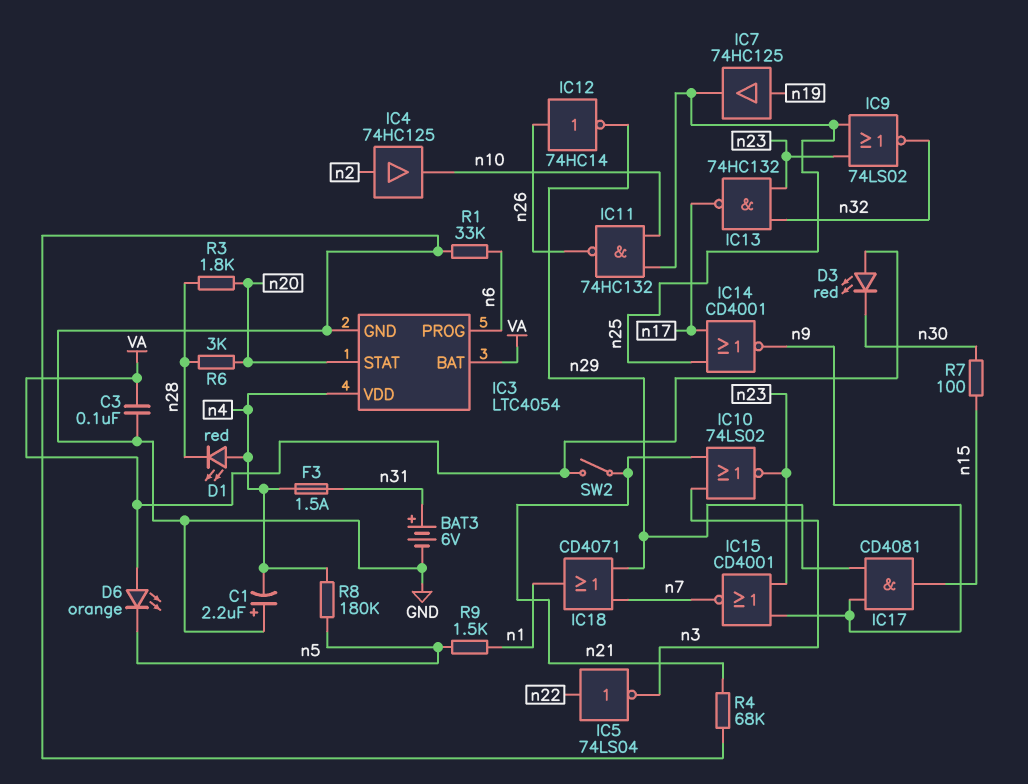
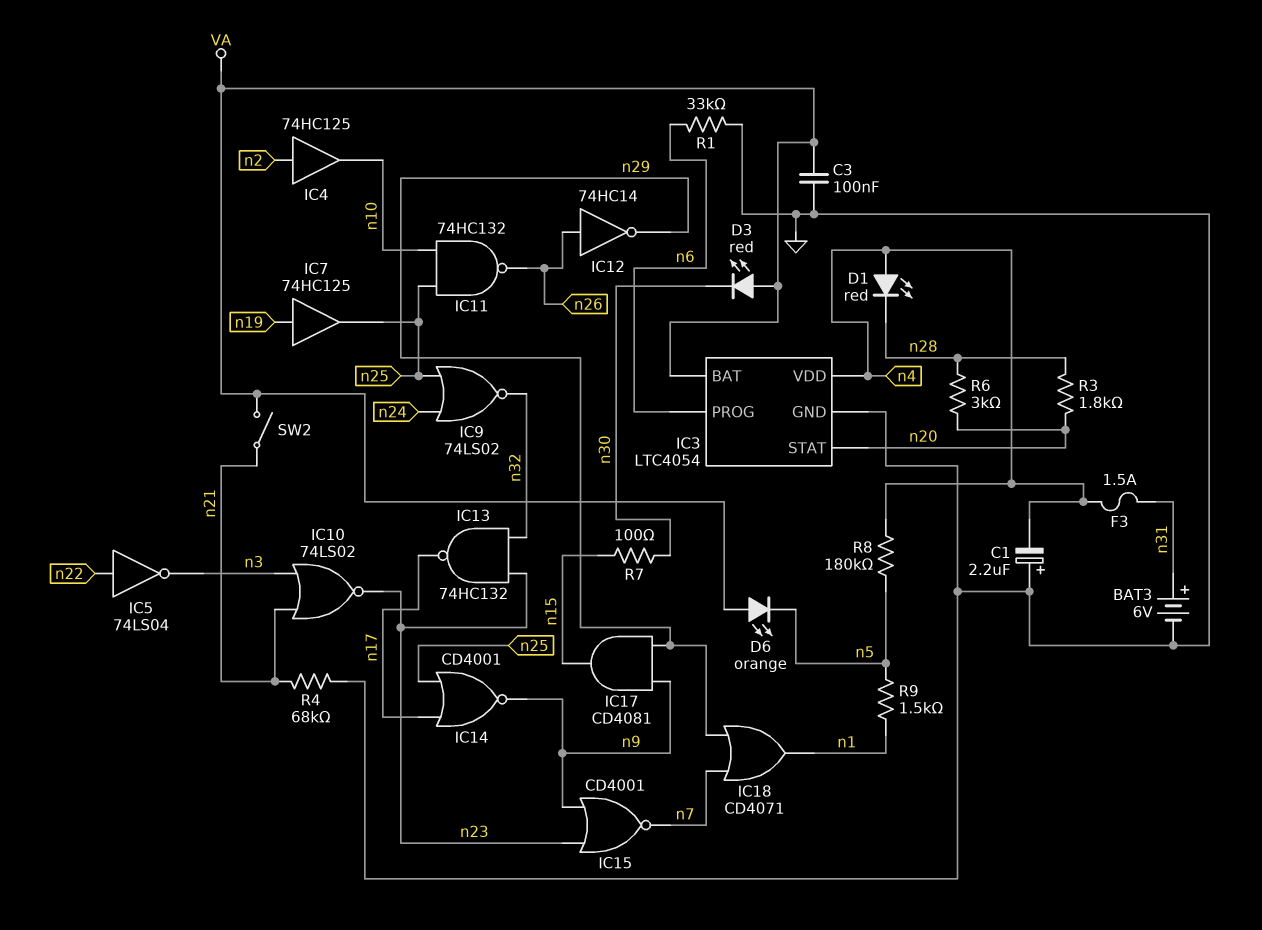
IC9: NOR 74LS02 (in n23, in n25, out n32) -> NOR 74LS02 (in n24, in n25, out n32)

